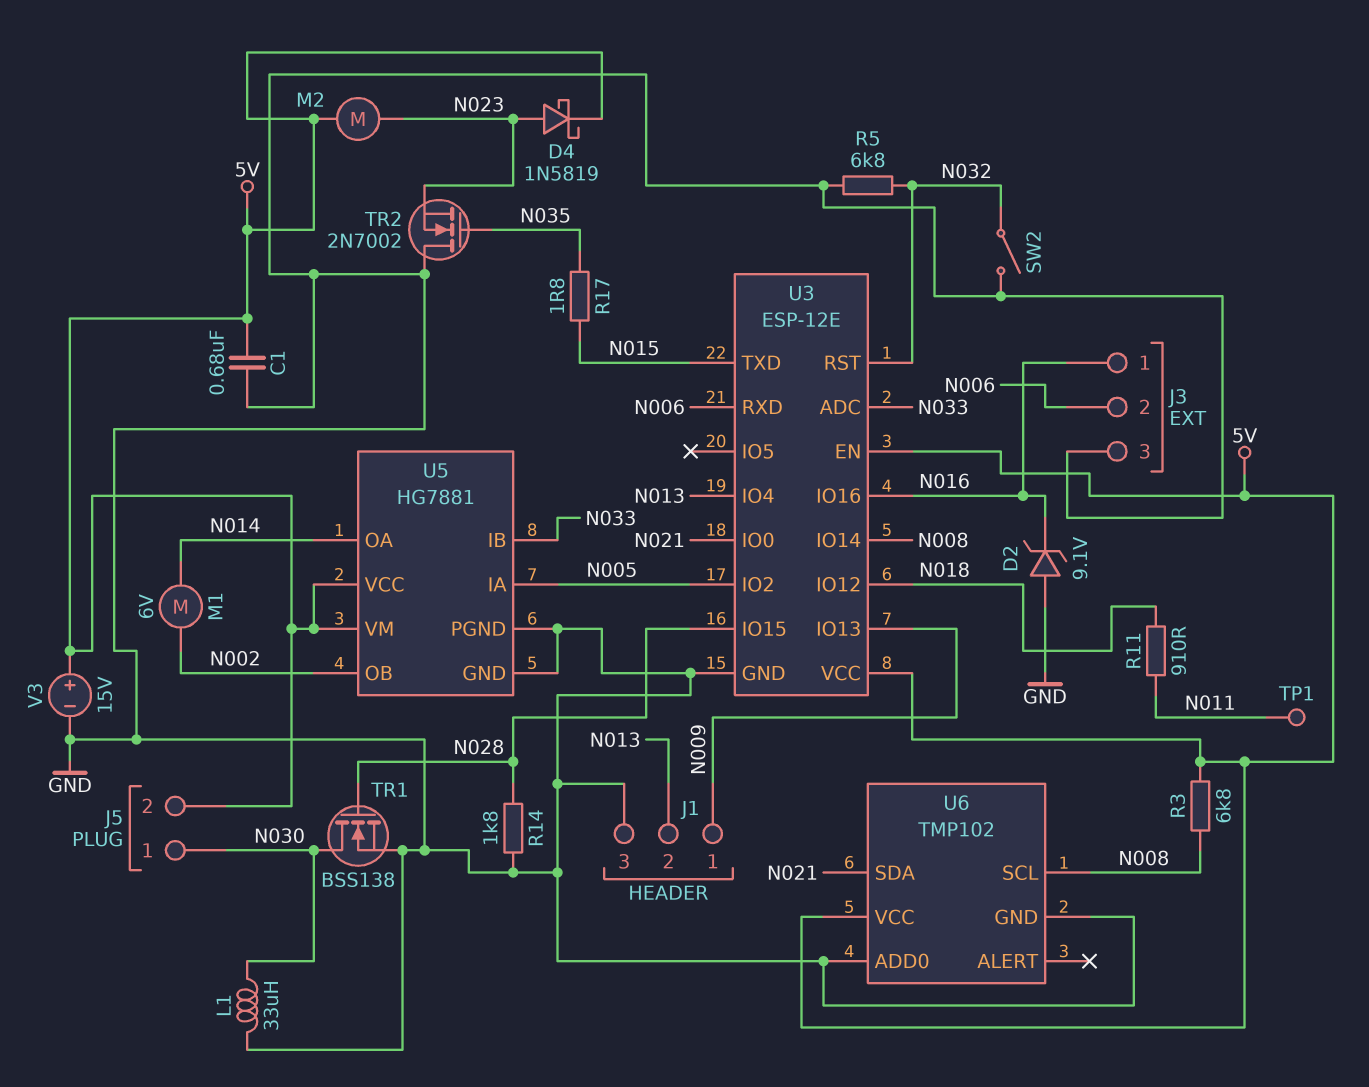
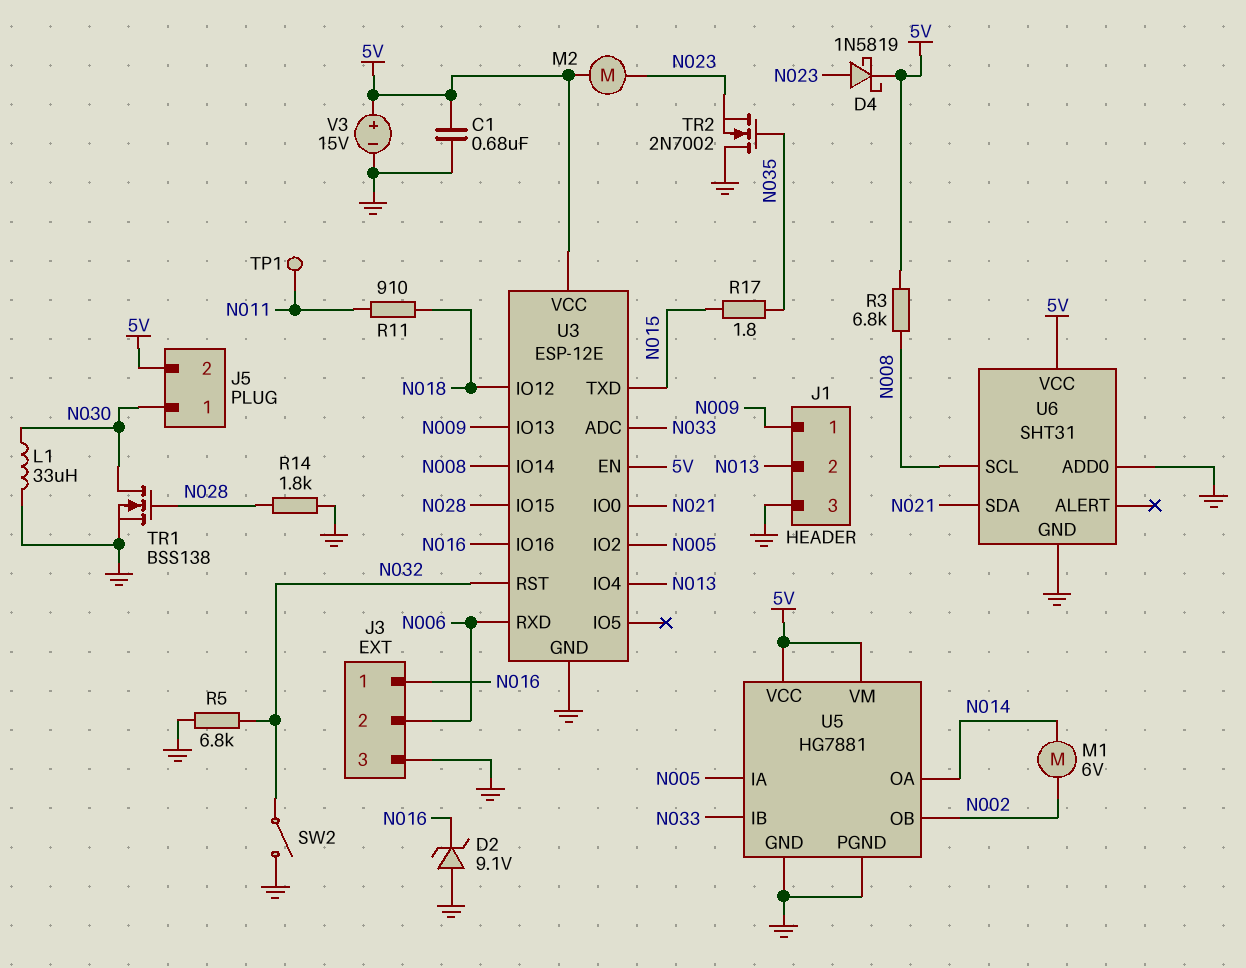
U6: TMP102 -> SHT31

